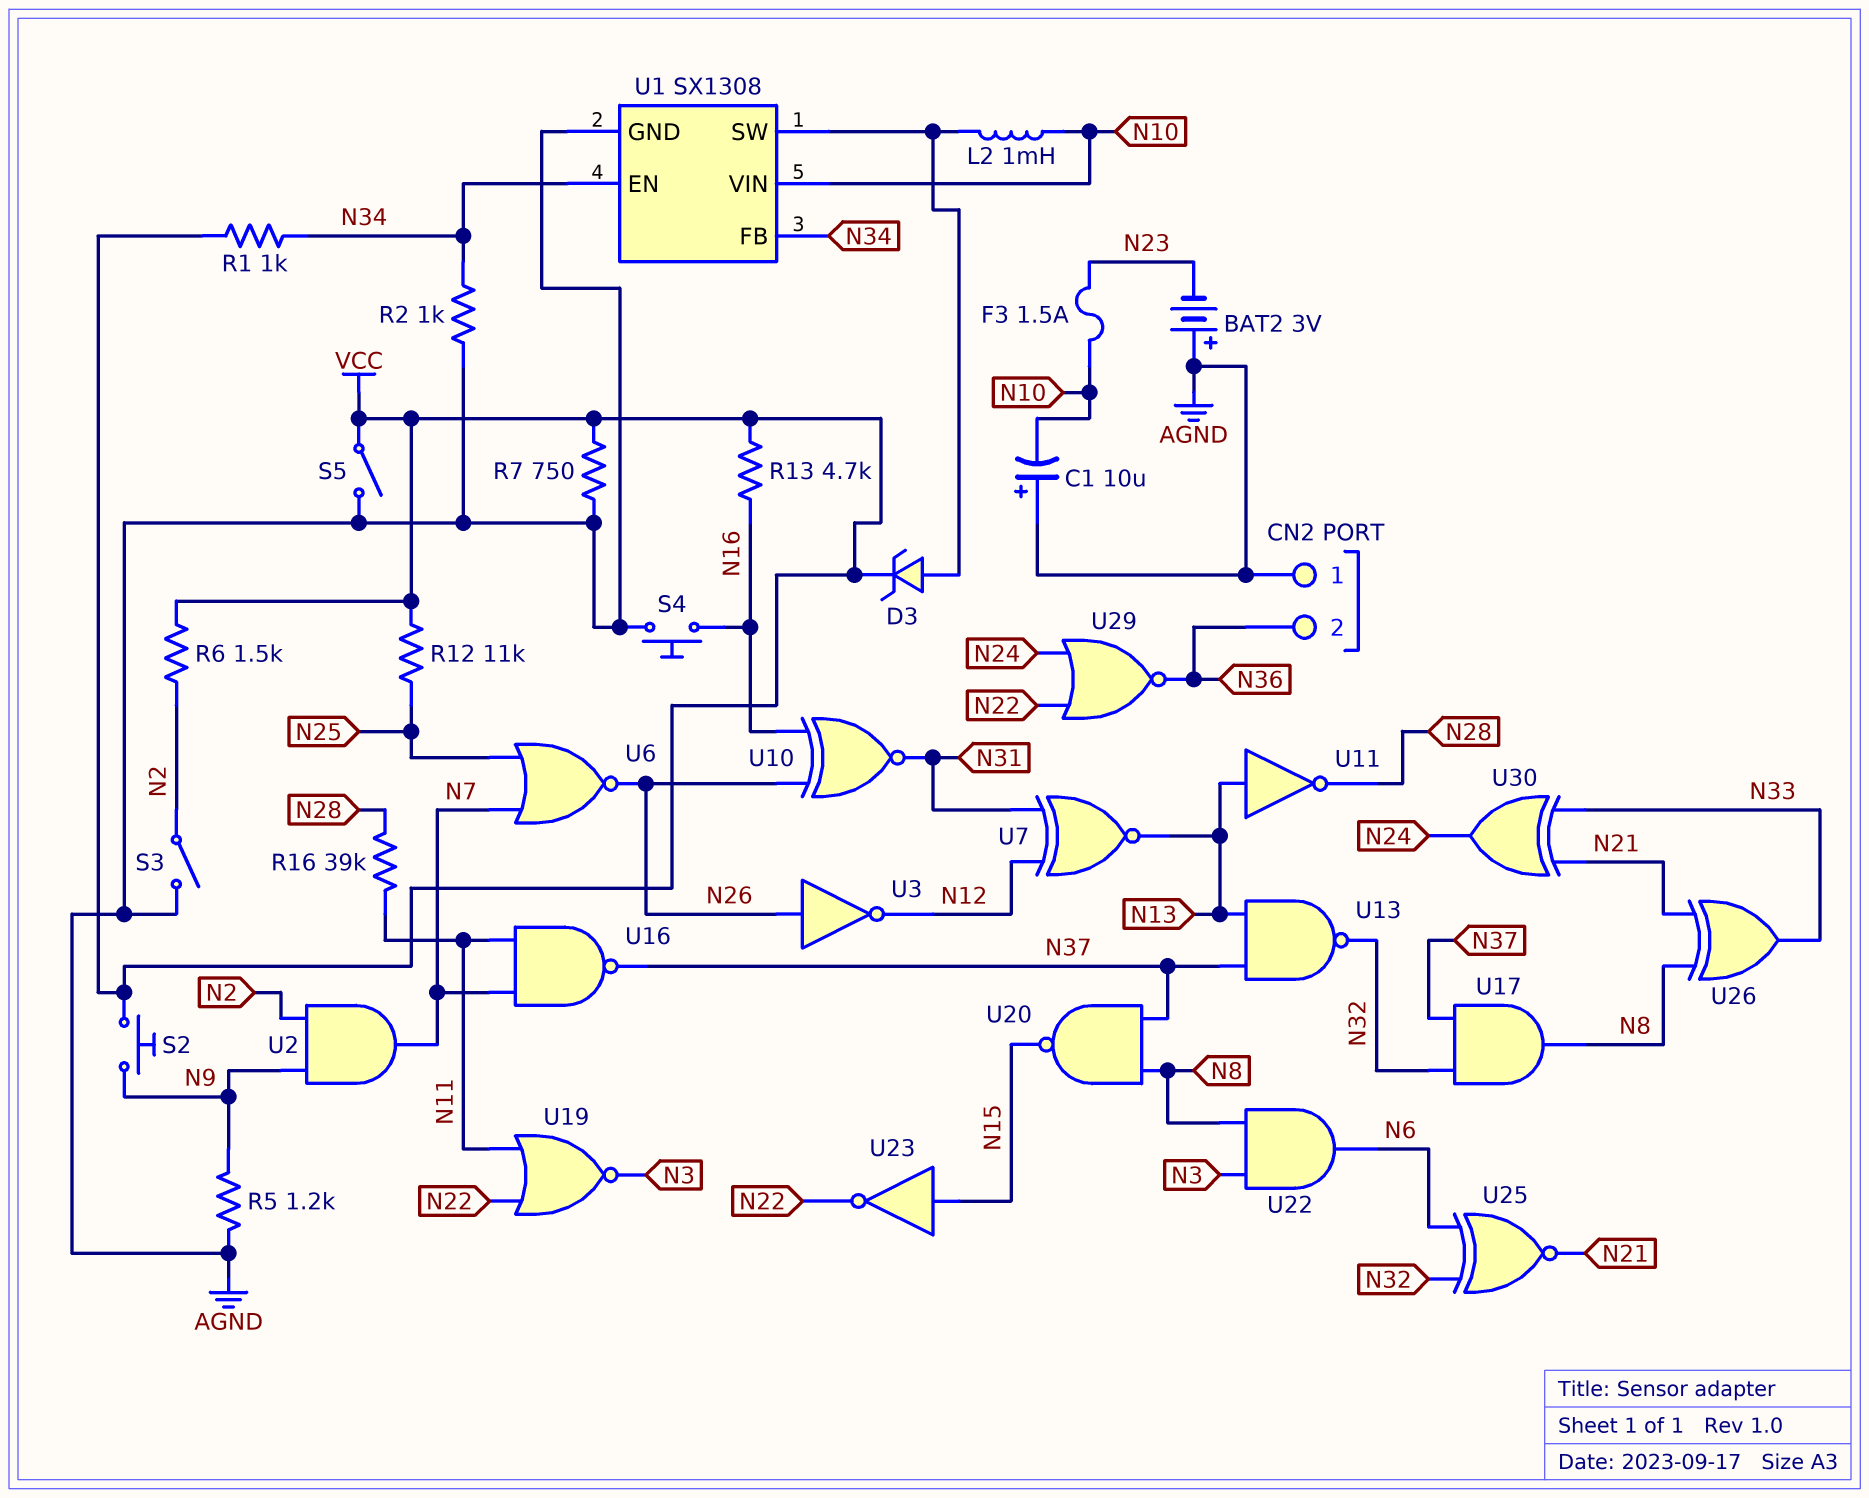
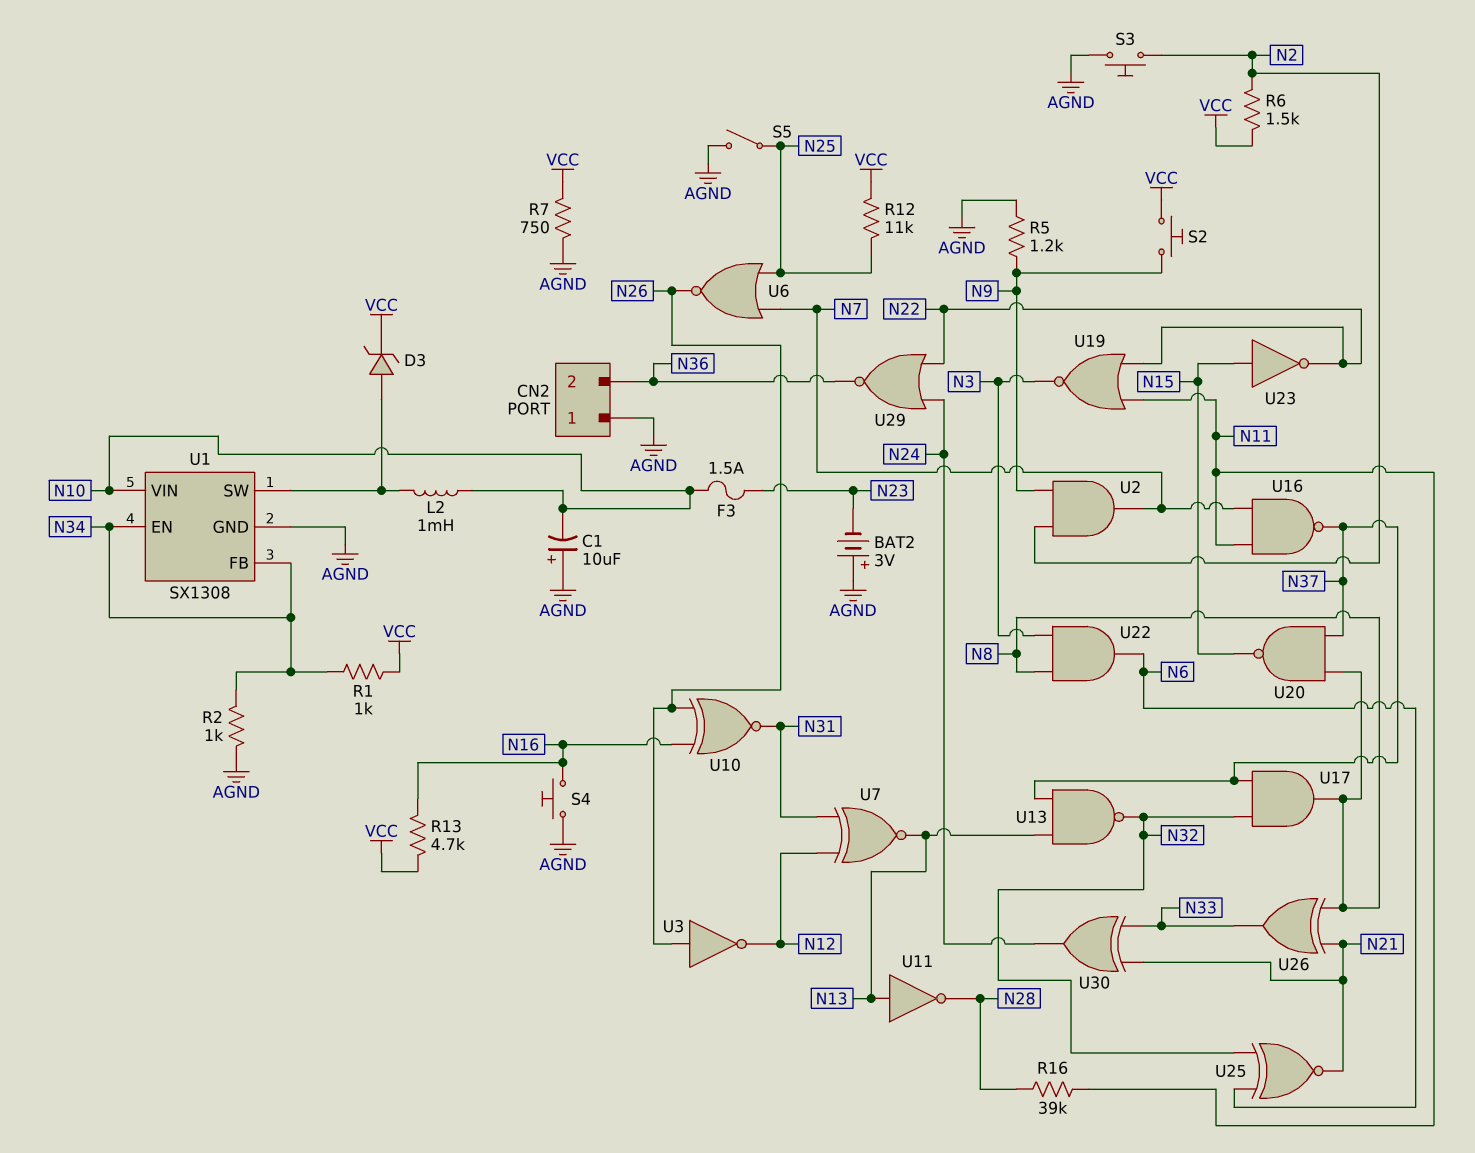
S3: switch (AGND, N2) -> button (AGND, N2)
S5: switch (AGND, VCC) -> switch (AGND, N25)

